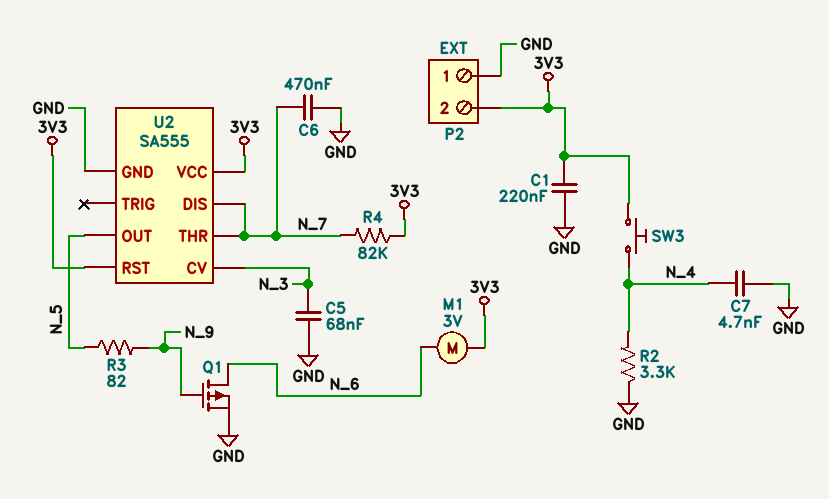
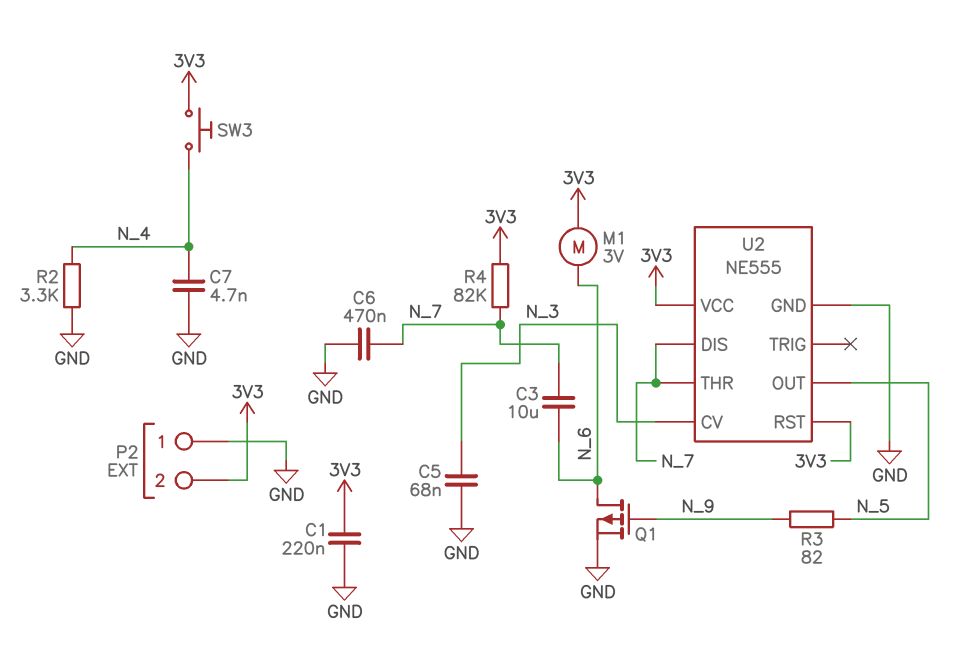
C3: none -> 10uF (N_6, N_7)
U2: SA555 -> NE555

